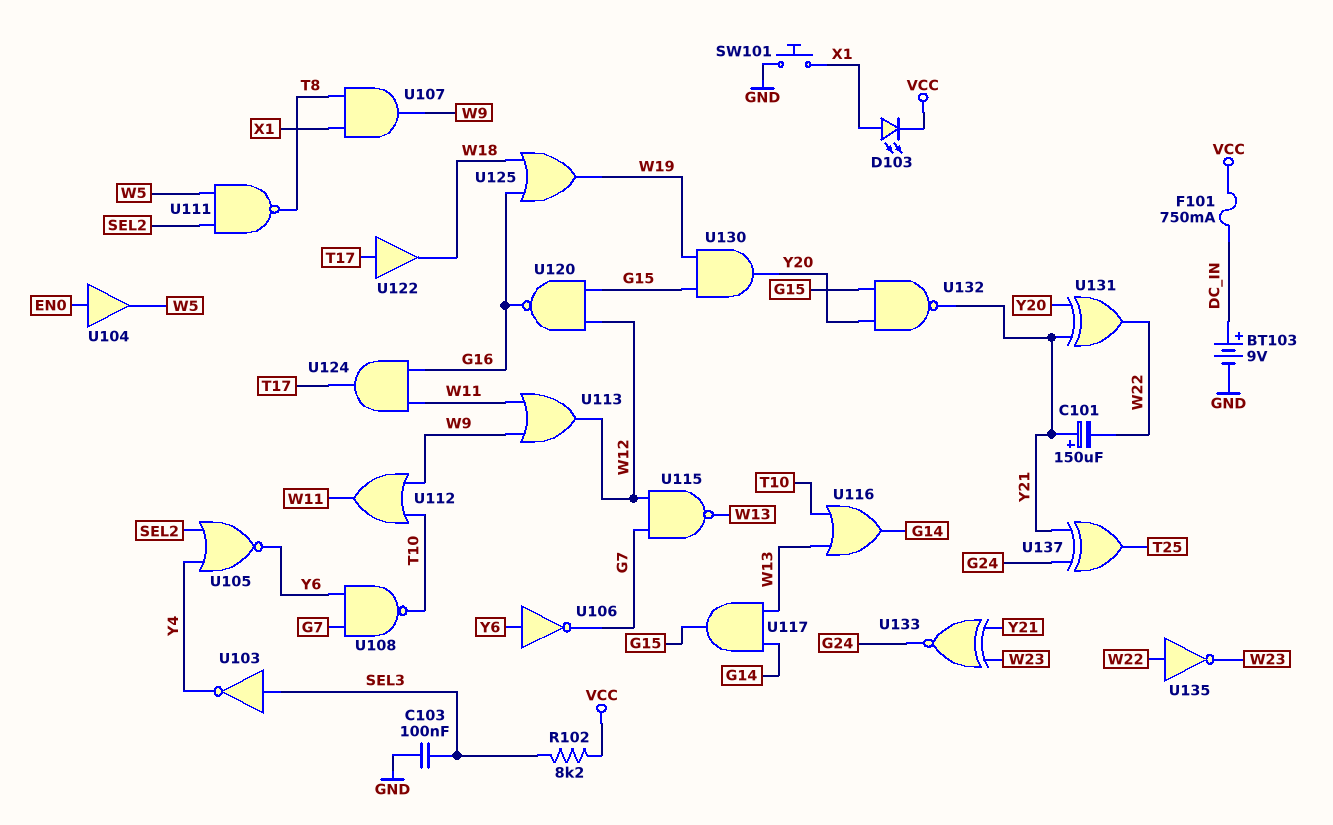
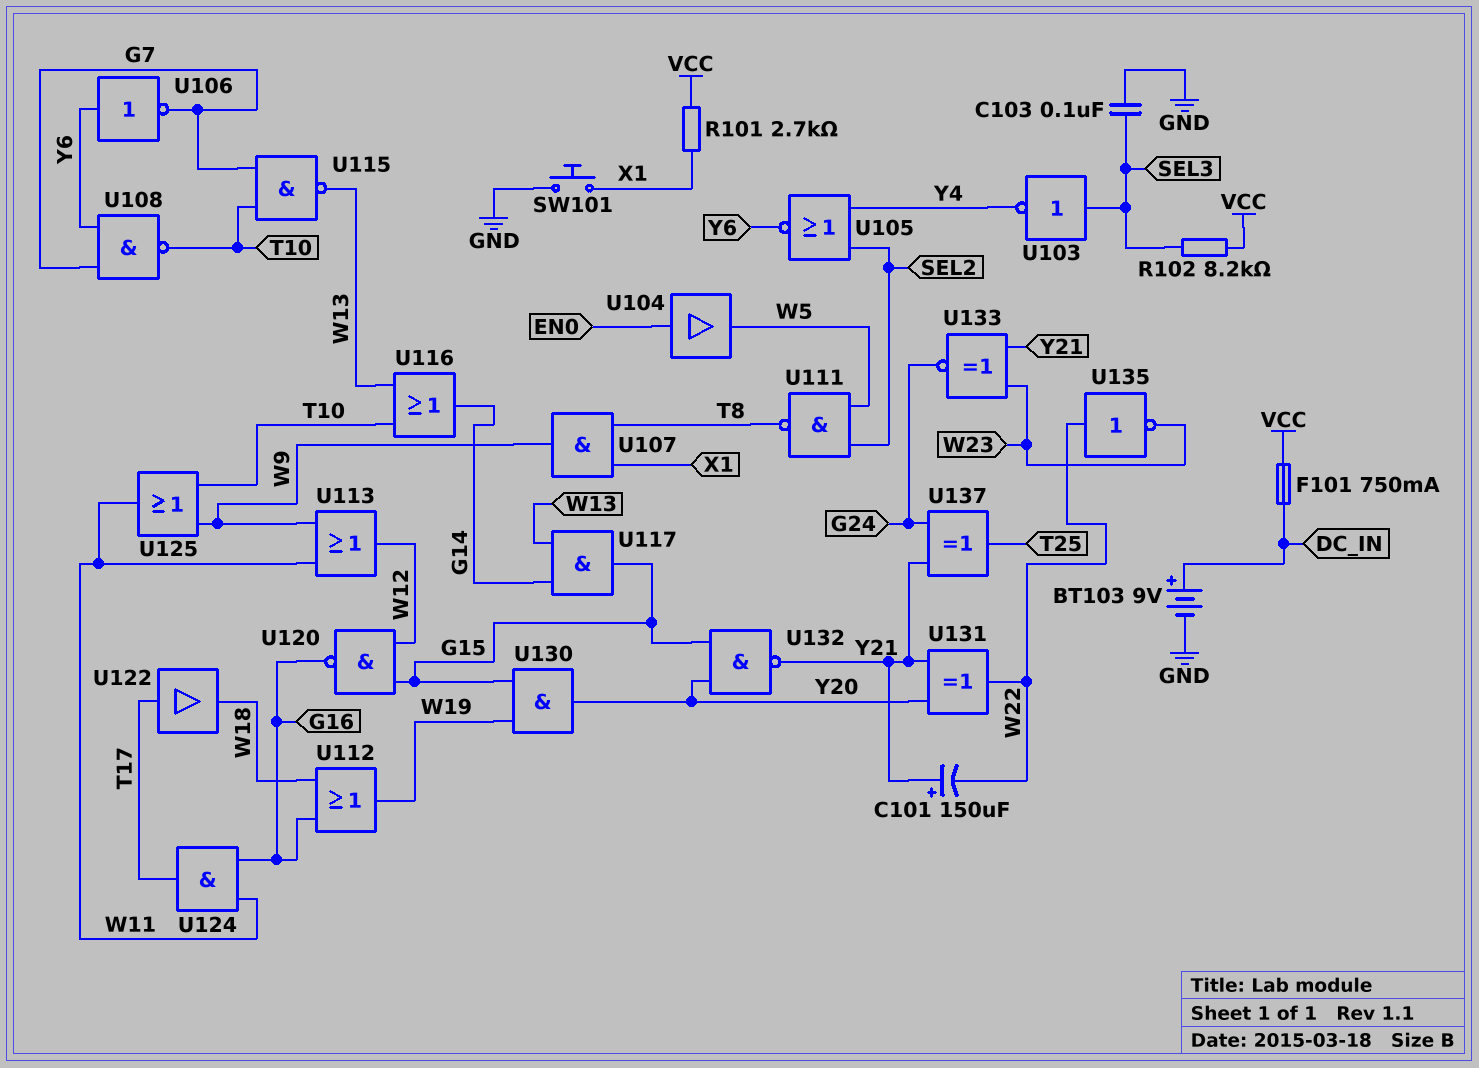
D103: LED (A X1, K VCC) -> none
R101: none -> 2.7k (VCC, X1)
U112: OR (in T10, in W9, out W11) -> OR (in G16, in W18, out W19)
U115: NAND (in G7, in W12, out W13) -> NAND (in G7, in T10, out W13)
U125: OR (in G16, in W18, out W19) -> OR (in T10, in W9, out W11)

